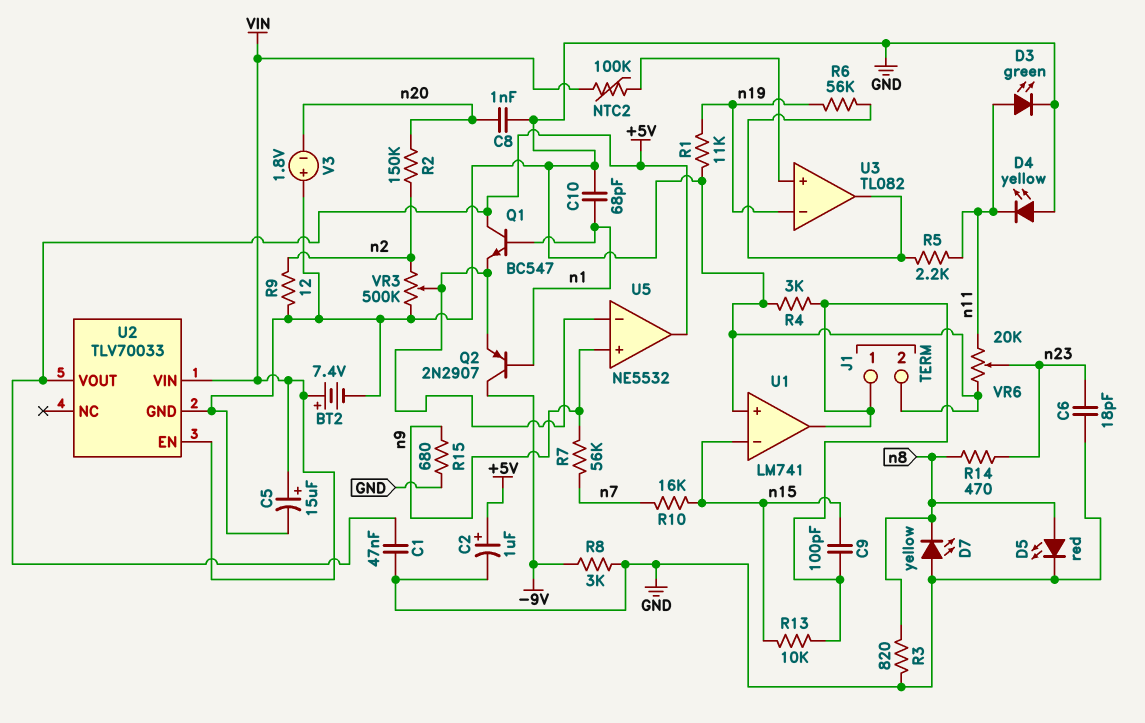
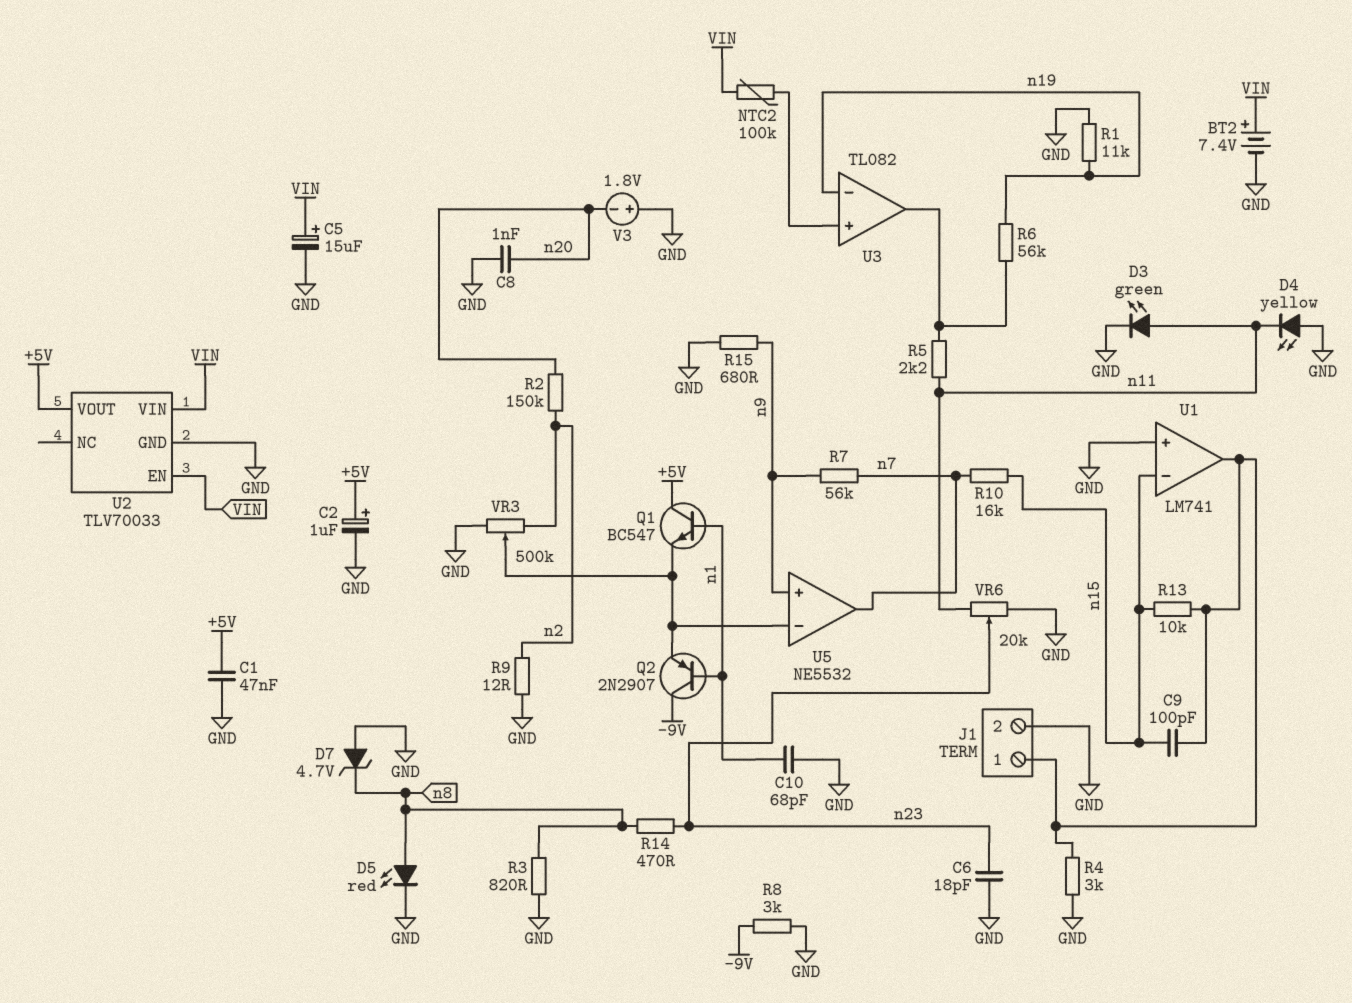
D7: LED yellow (A GND, K n8) -> zener 4.7V (A GND, K n8)
U5 pin out: +5V -> n7

